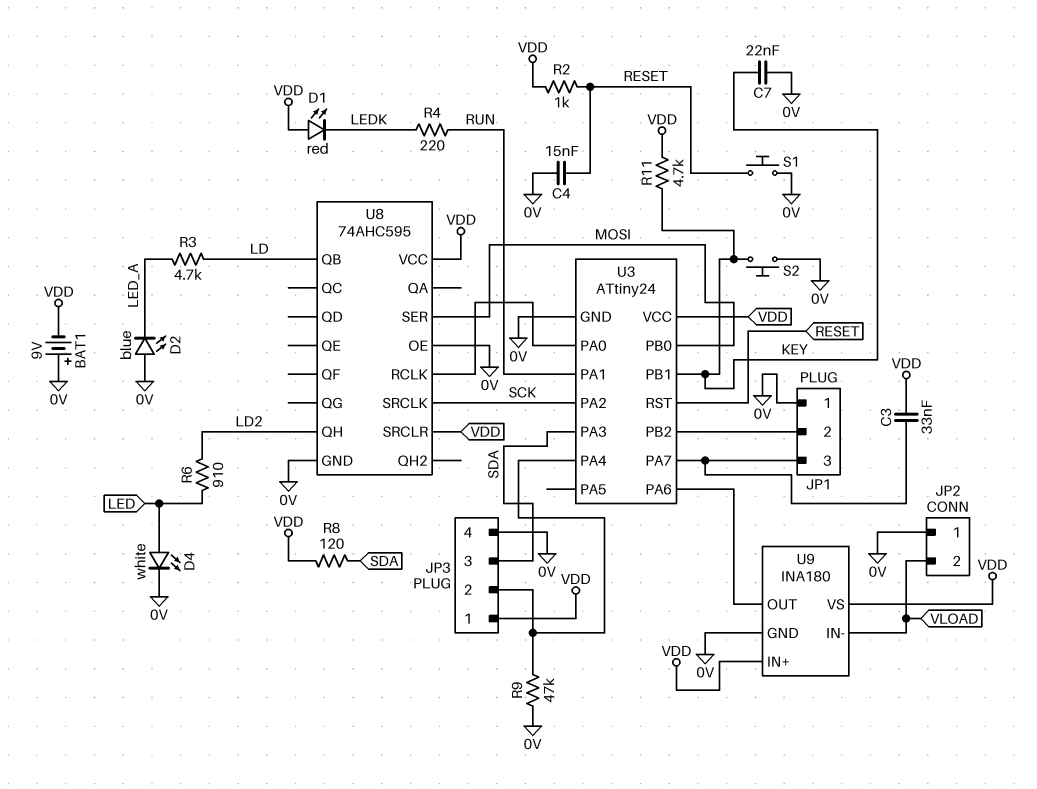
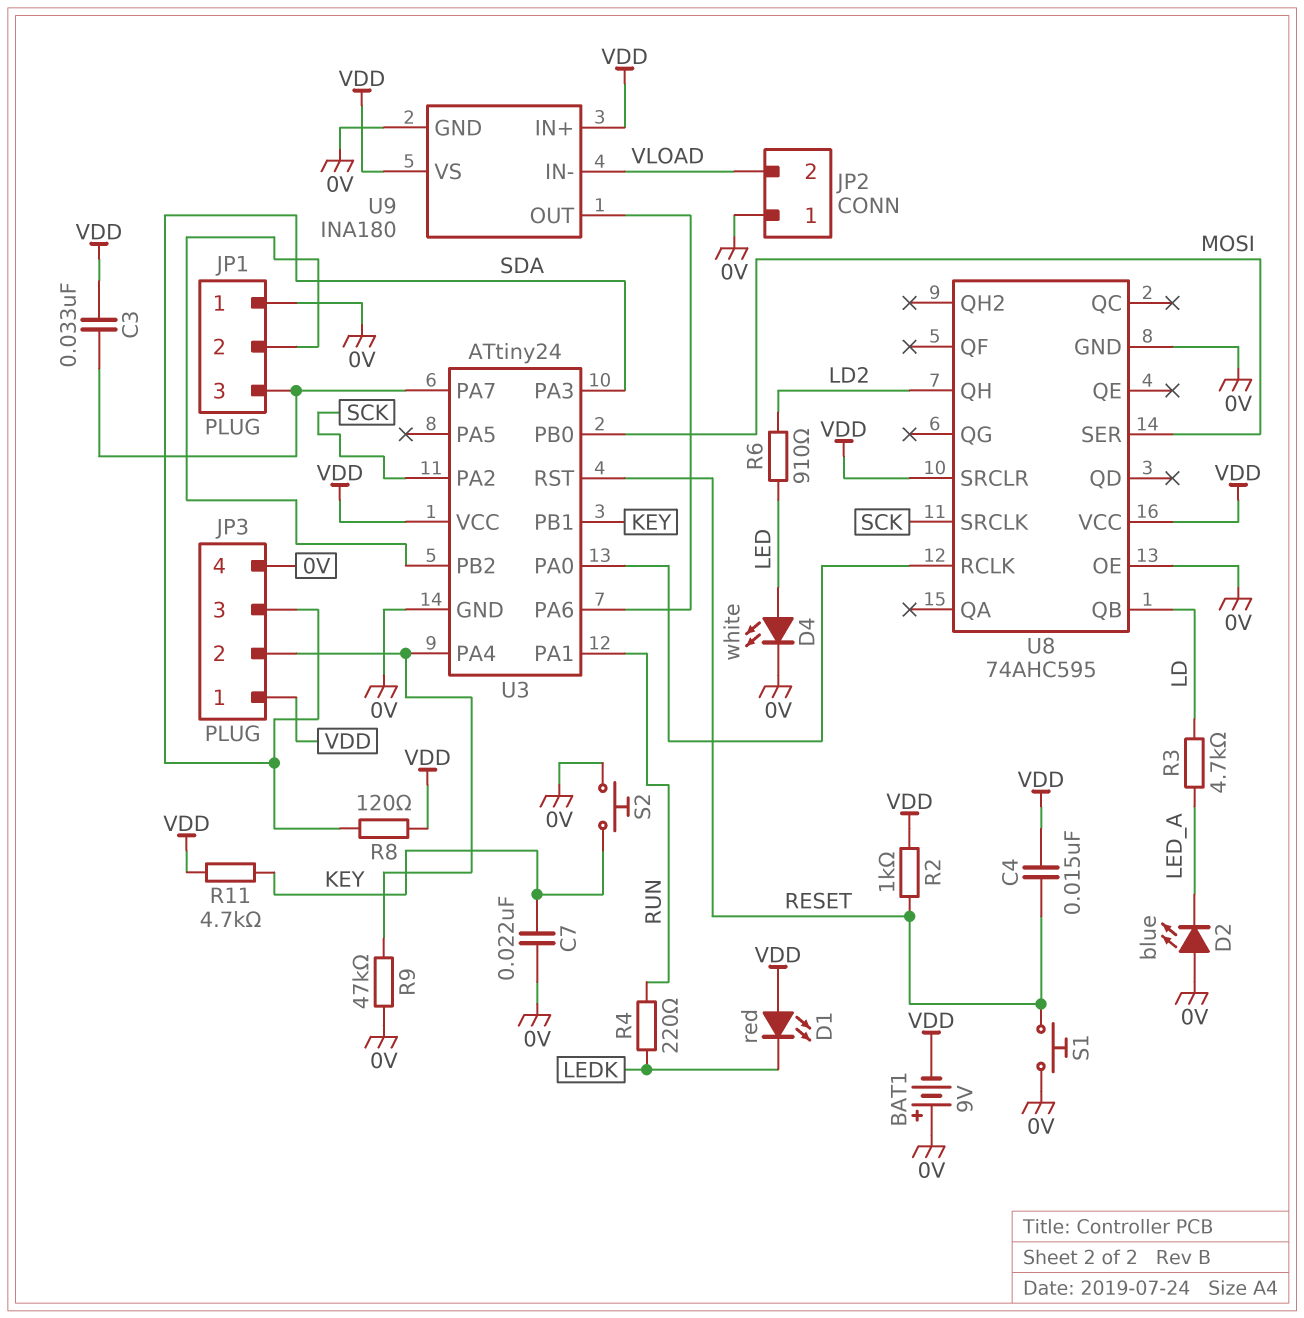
C4: 15nF (0V, RESET) -> 15nF (RESET, VDD)

